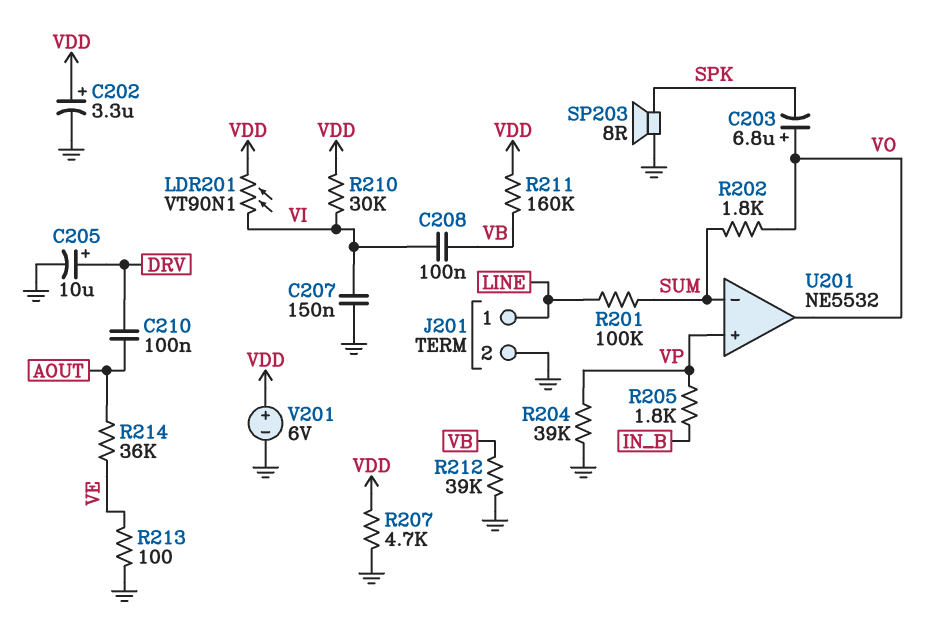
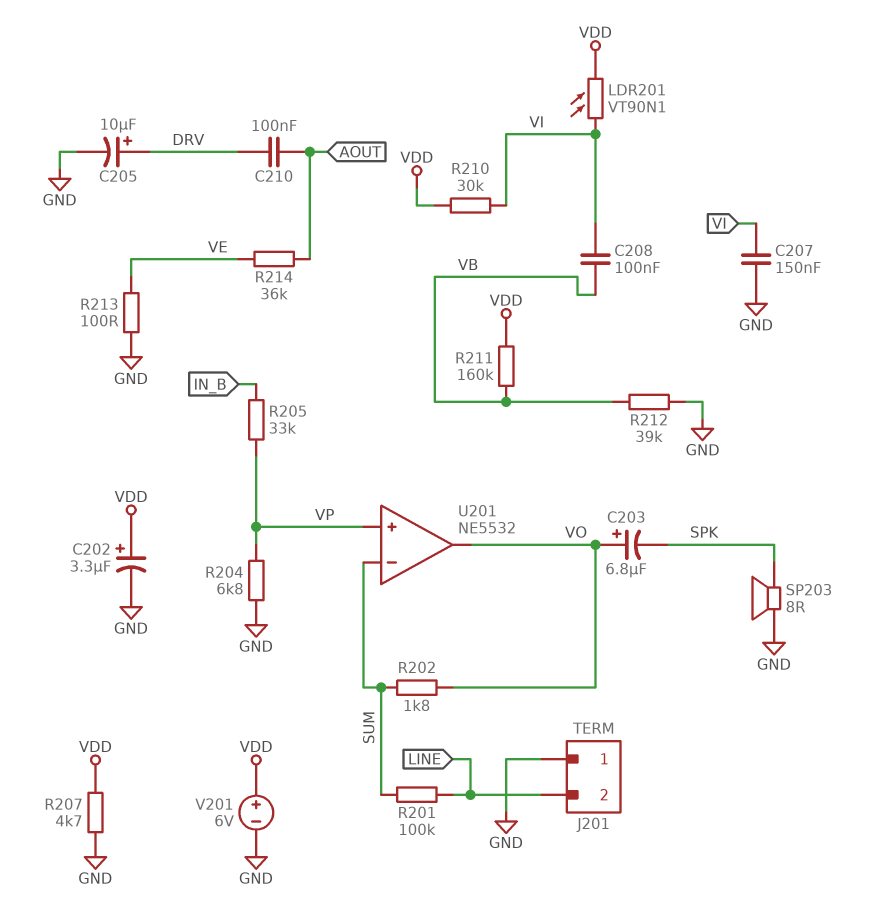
J201 pin 1: LINE -> GND
J201 pin 2: GND -> LINE
R204: 39k (GND, VP) -> 6.8k (GND, VP)
R205: 1.8k (IN_B, VP) -> 33k (IN_B, VP)

